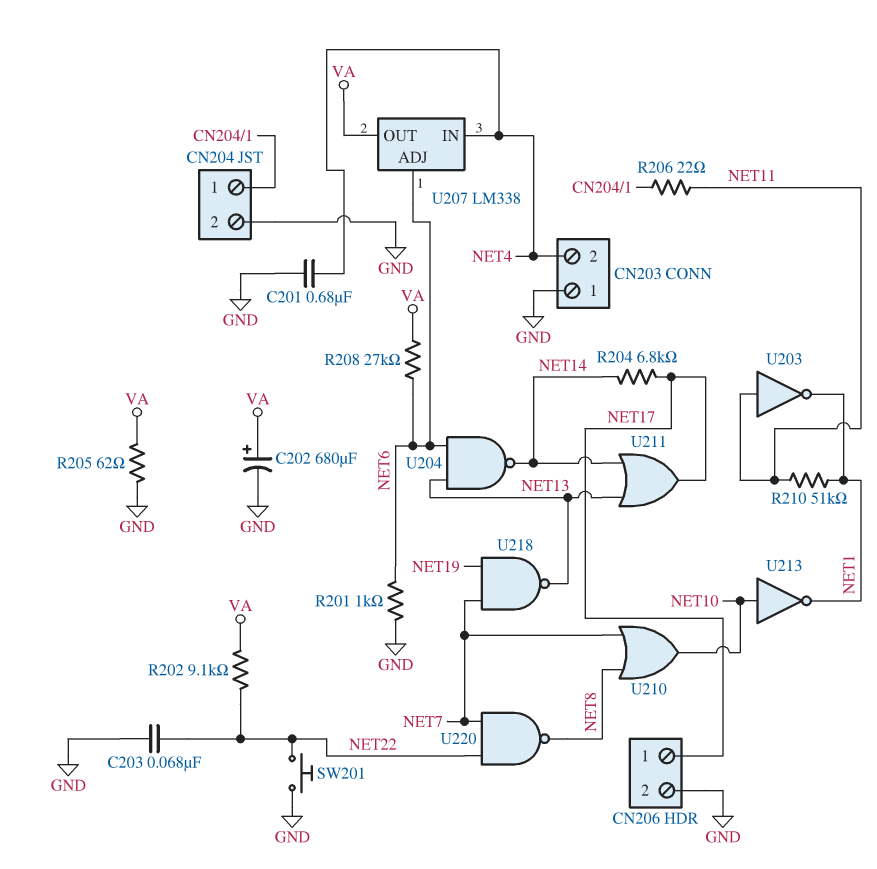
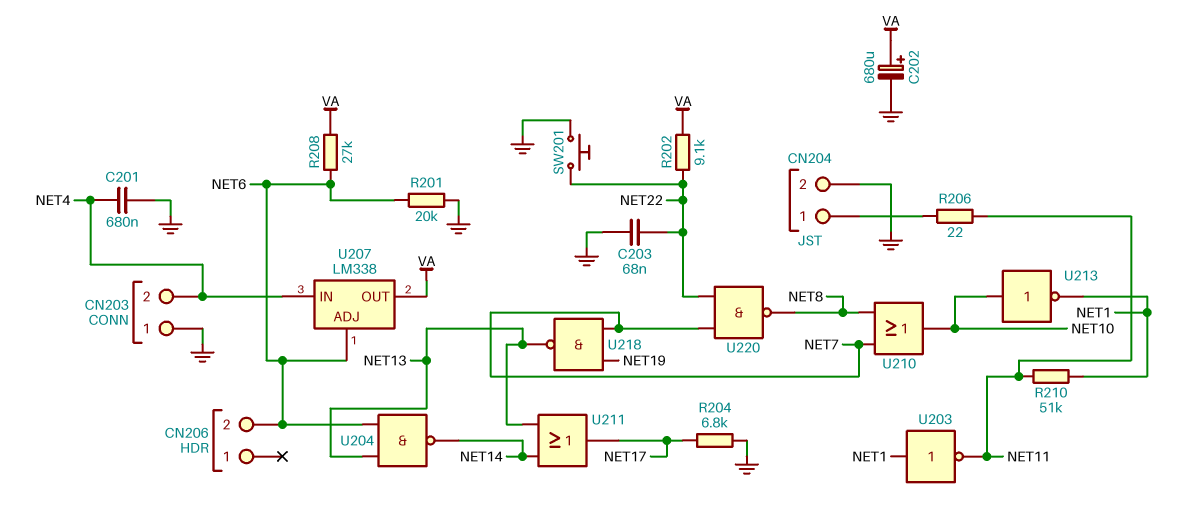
CN206 pin 1: NET17 -> none
CN206 pin 2: GND -> NET6
R201: 1k (GND, NET6) -> 20k (GND, NET6)
R204: 6.8k (NET14, NET17) -> 6.8k (GND, NET17)
R205: 62 (GND, VA) -> none
U203: NOT (in NET11, out NET1) -> NOT (in NET1, out NET11)

